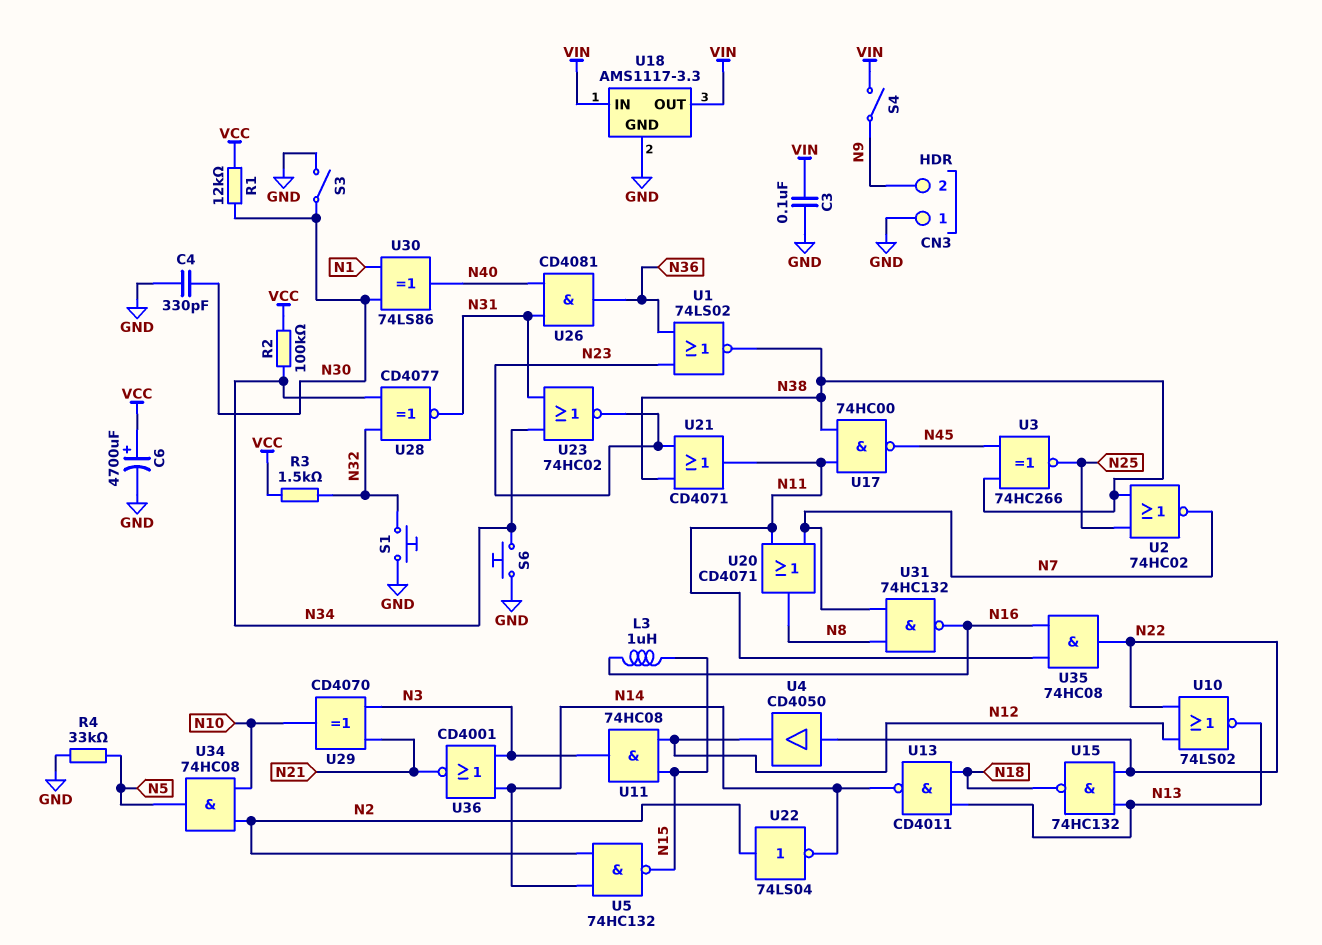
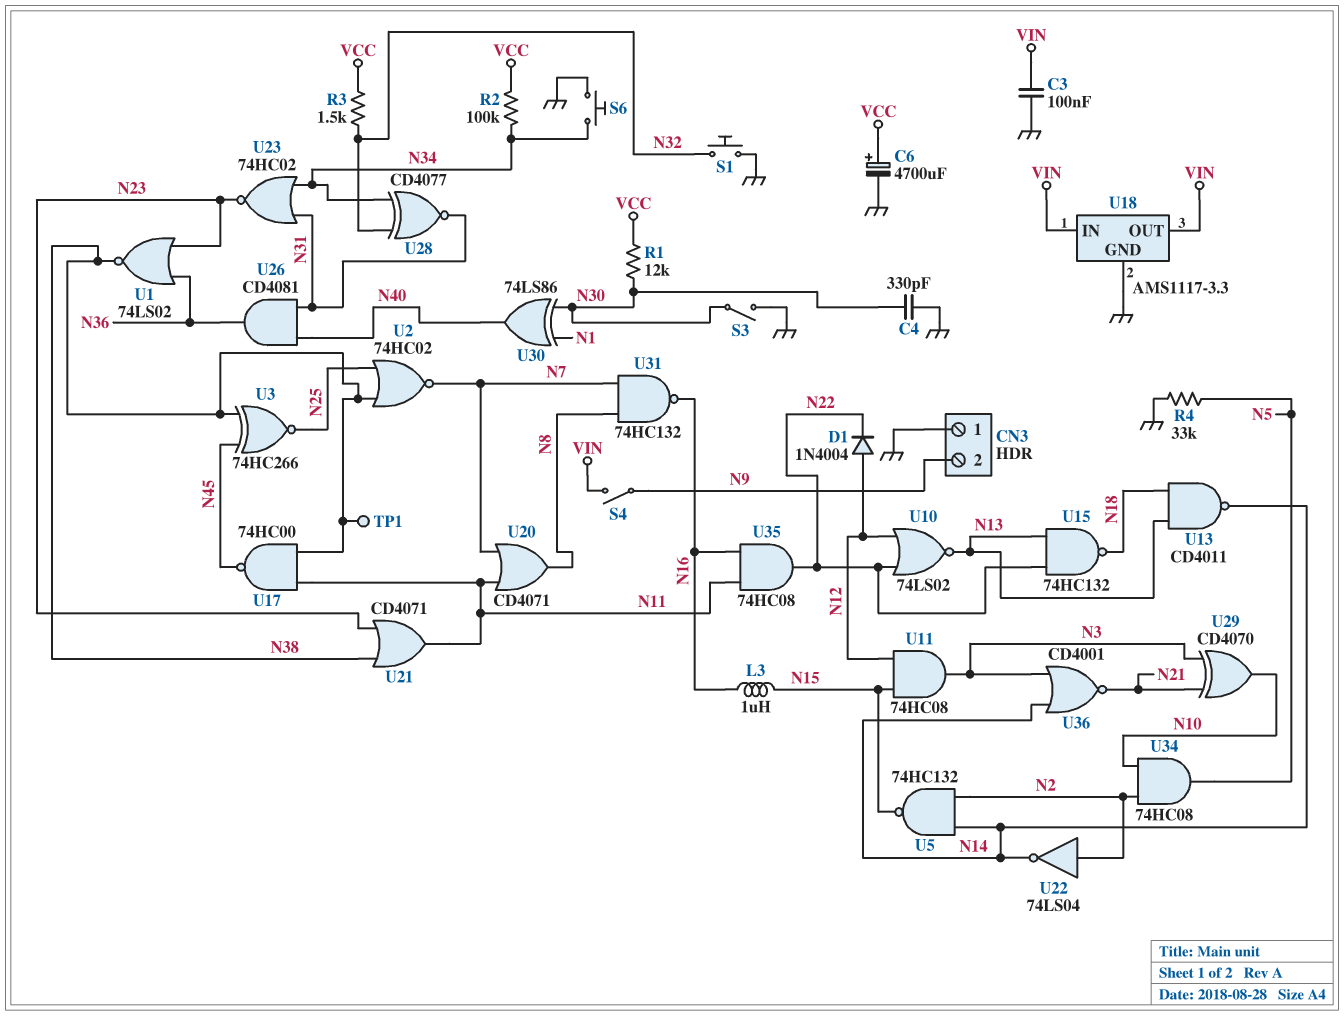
D1: none -> diode 1N4004 (A N12, K N22)
TP1: none -> test point (N38)
U4: buffer CD4050 (in N22, out N12) -> none

